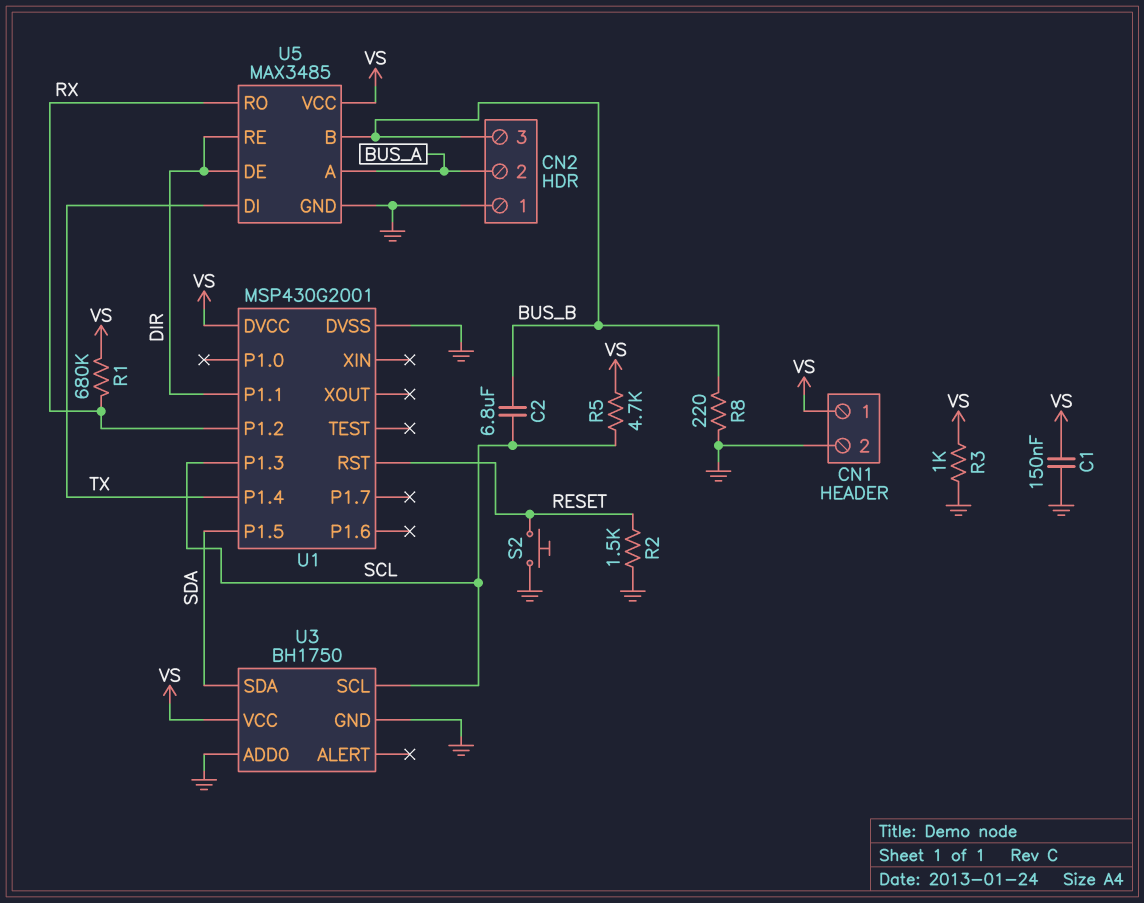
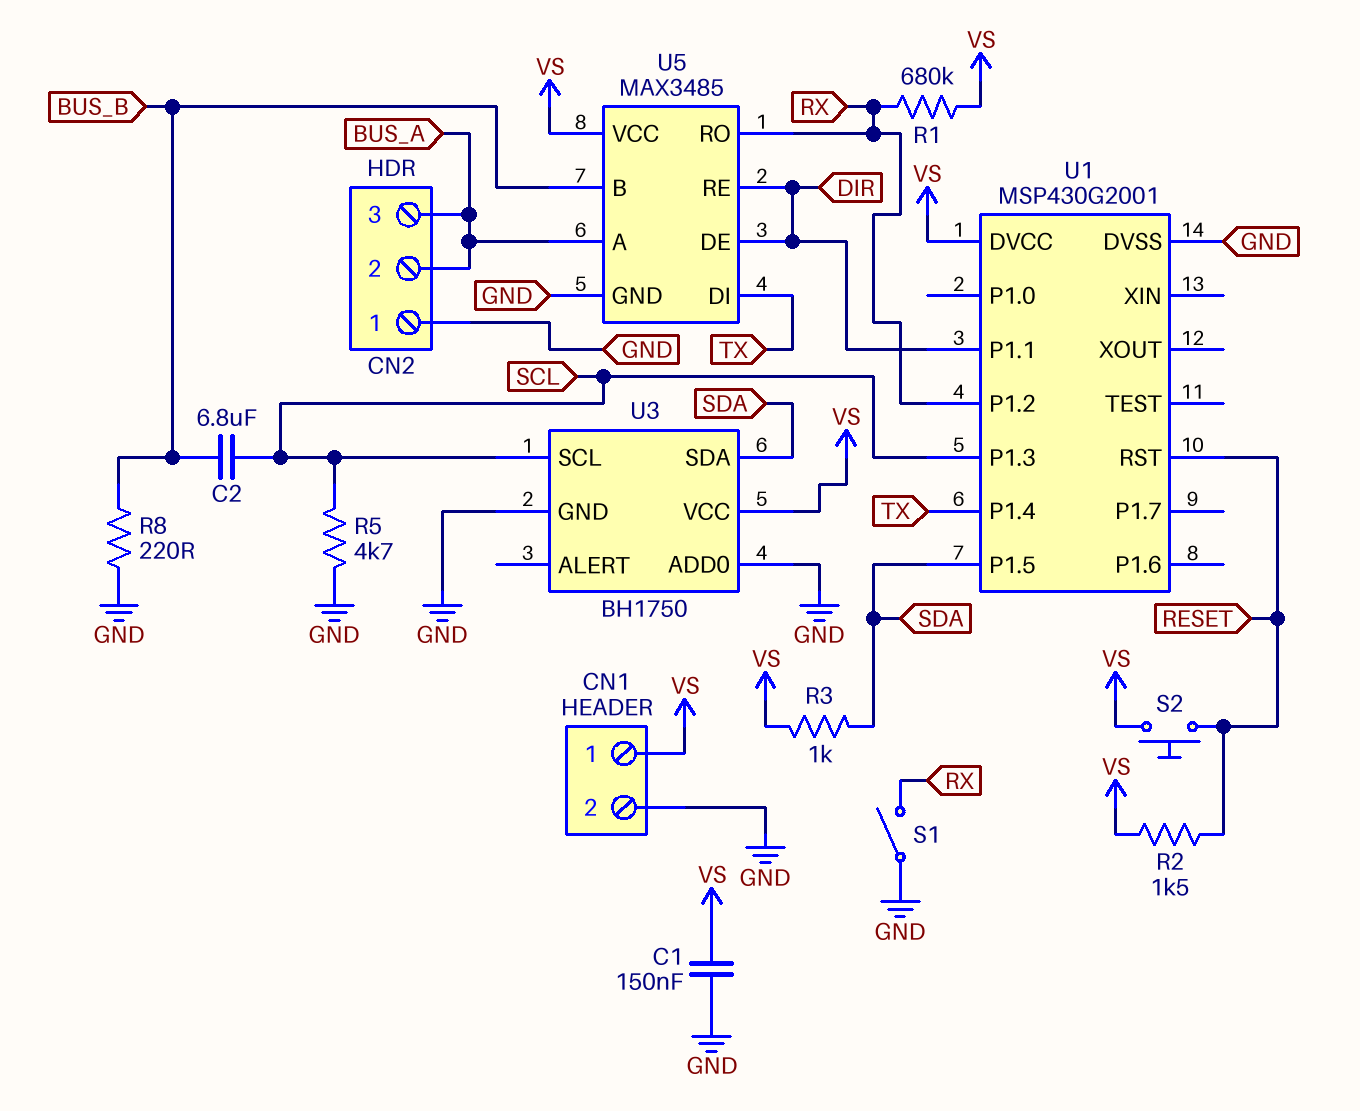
CN2 pin 3: BUS_B -> BUS_A
R2: 1.5k (GND, RESET) -> 1.5k (RESET, VS)
R3: 1k (GND, VS) -> 1k (SDA, VS)
R5: 4.7k (SCL, VS) -> 4.7k (GND, SCL)
S1: none -> switch (GND, RX)
S2: button (GND, RESET) -> button (RESET, VS)

